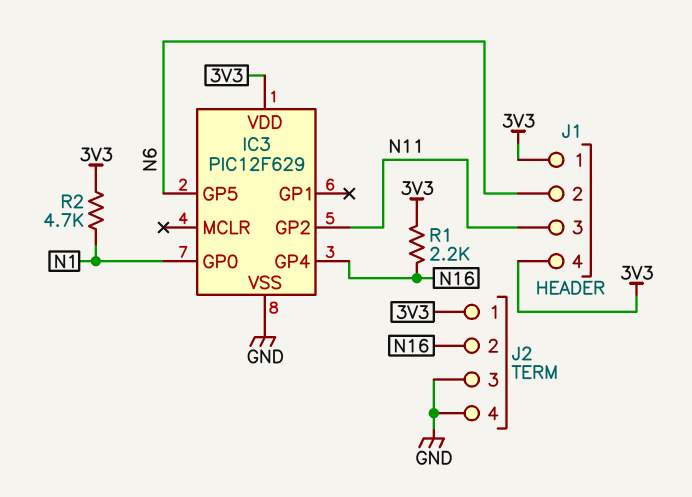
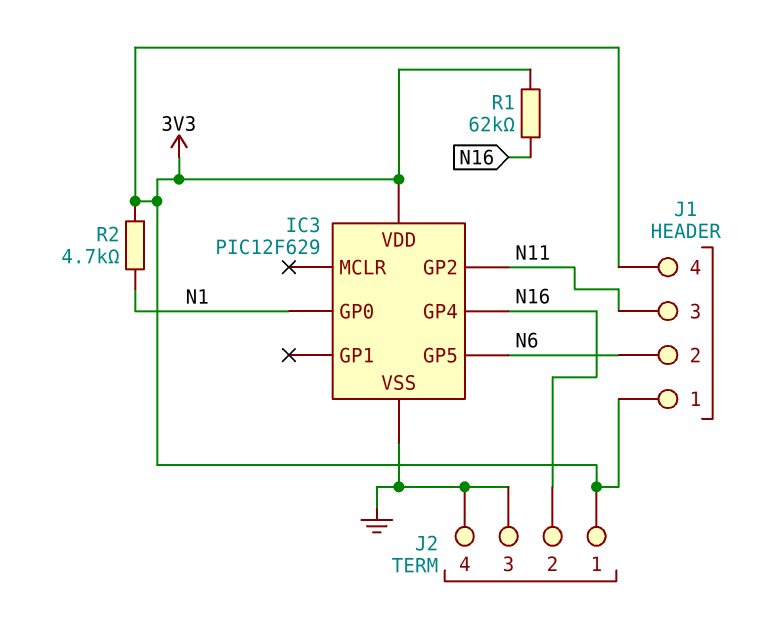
R1: 2.2k (3V3, N16) -> 62k (3V3, N16)

